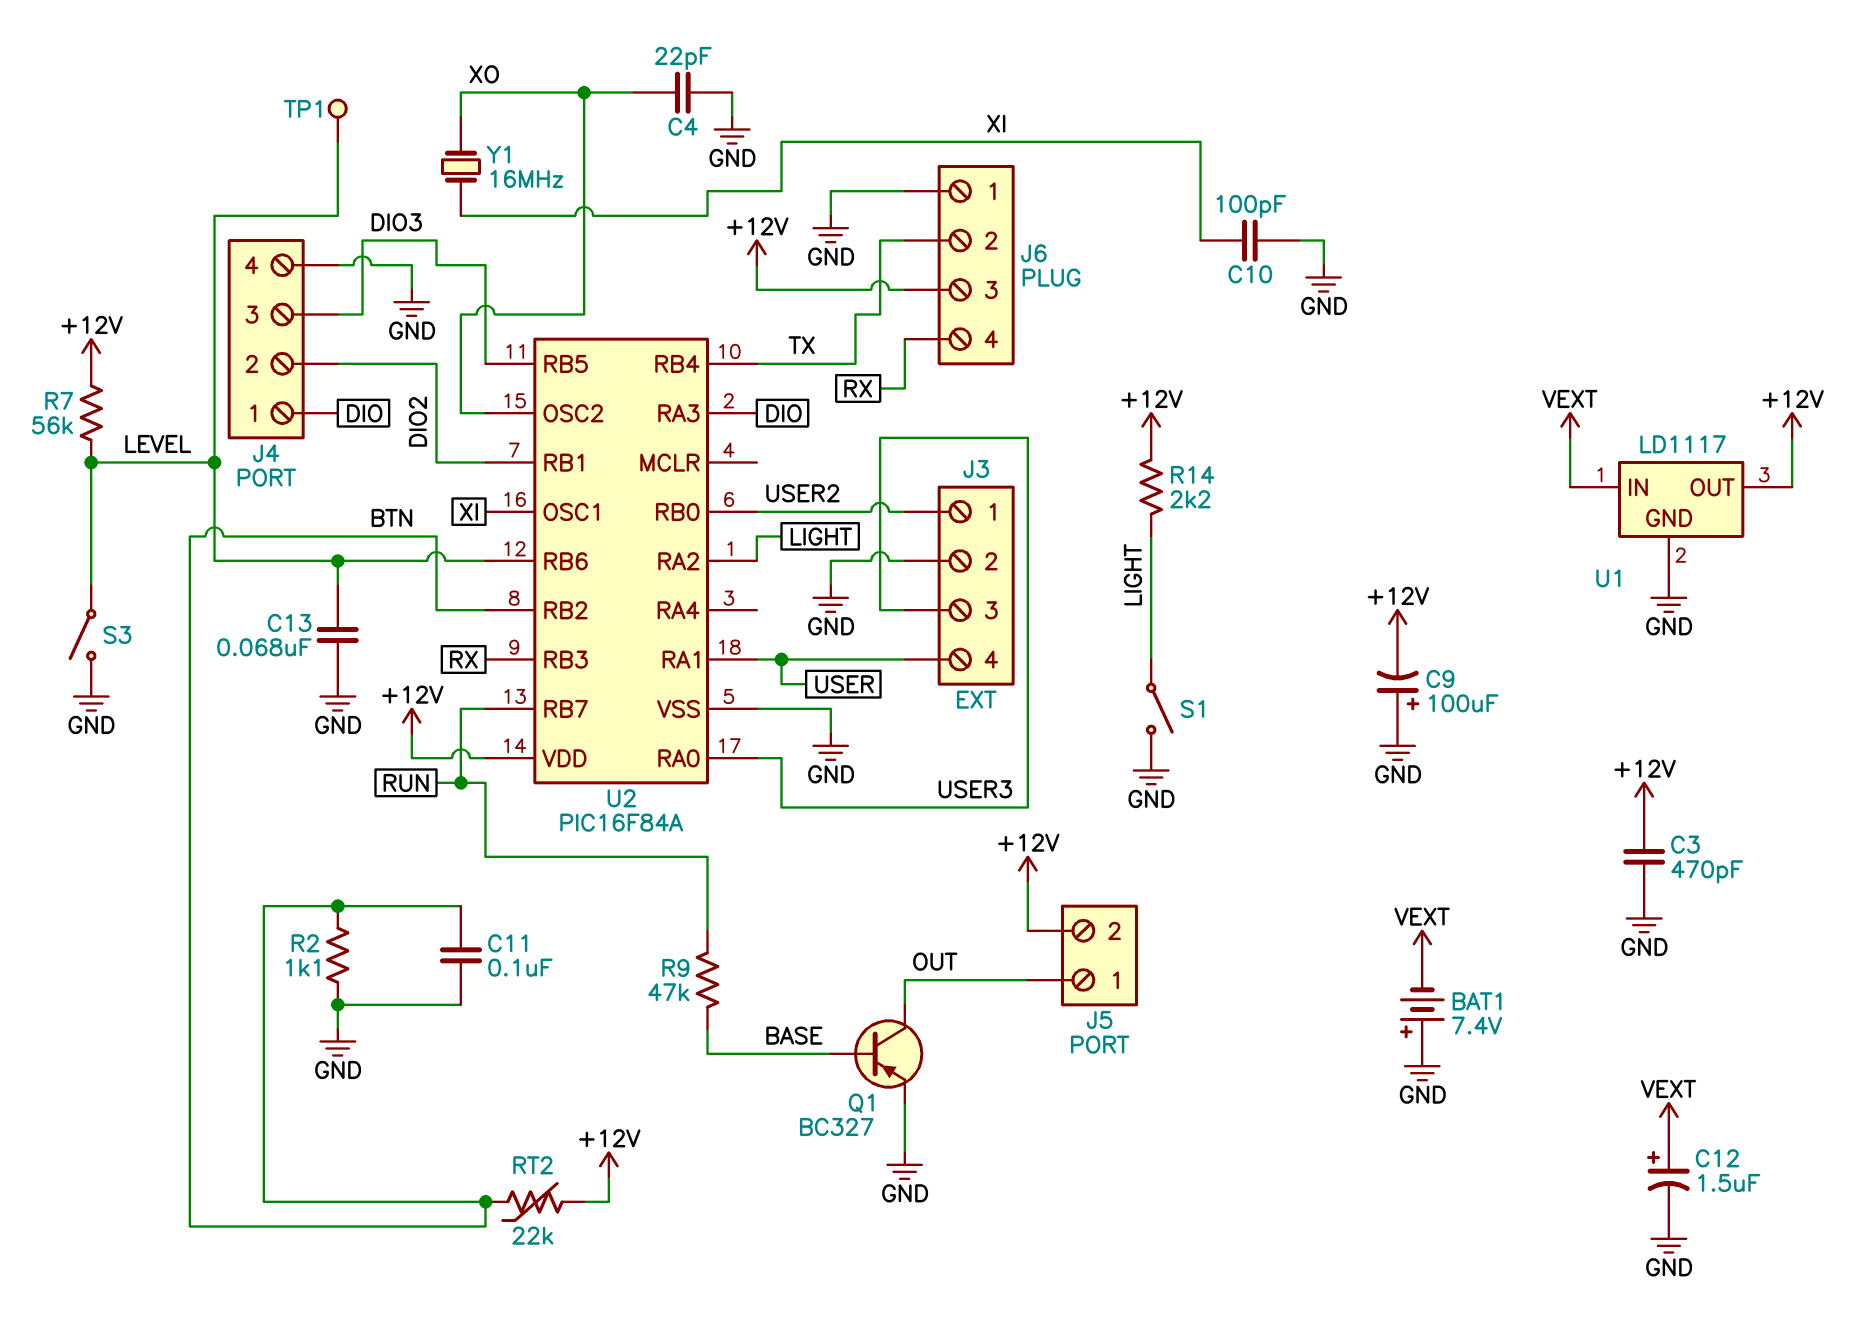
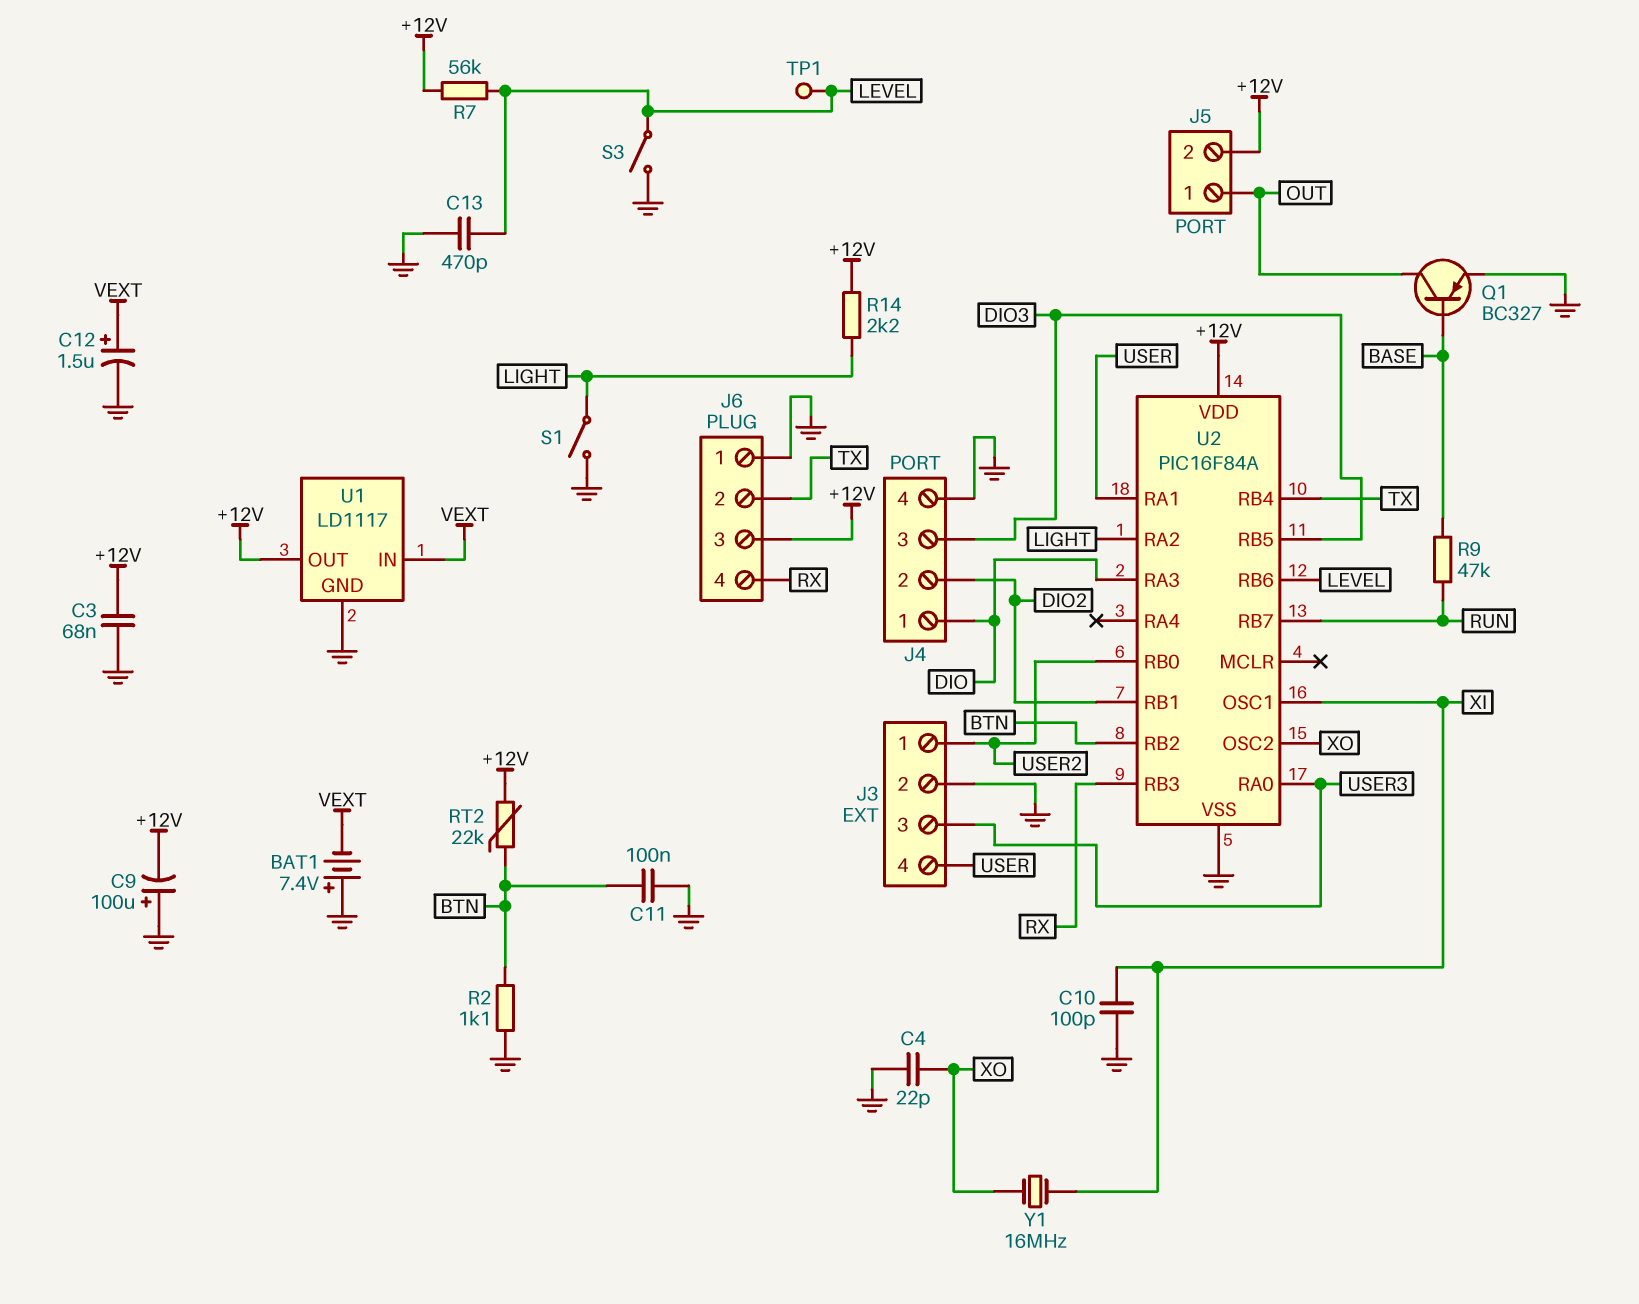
C3: 470pF (+12V, GND) -> 68nF (+12V, GND)
C13: 68nF (GND, LEVEL) -> 470pF (GND, LEVEL)

